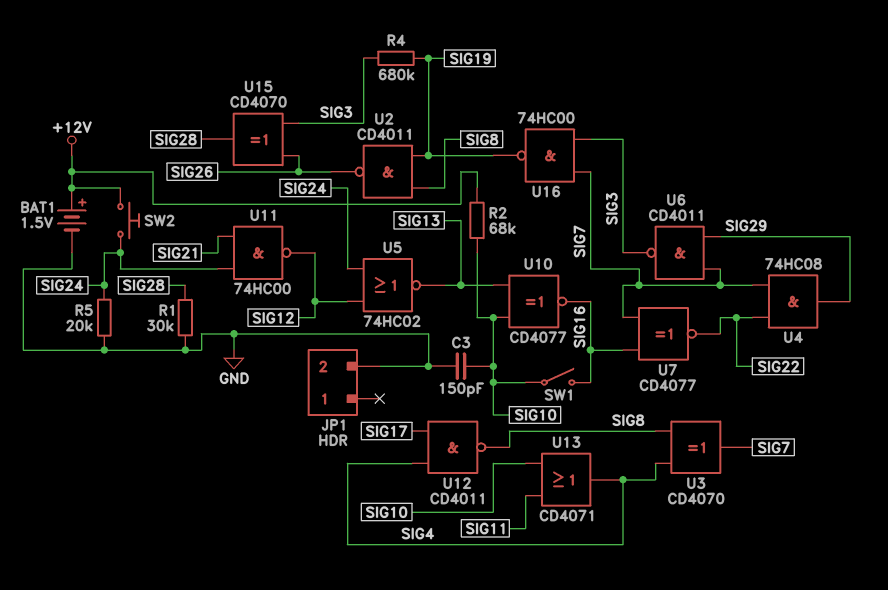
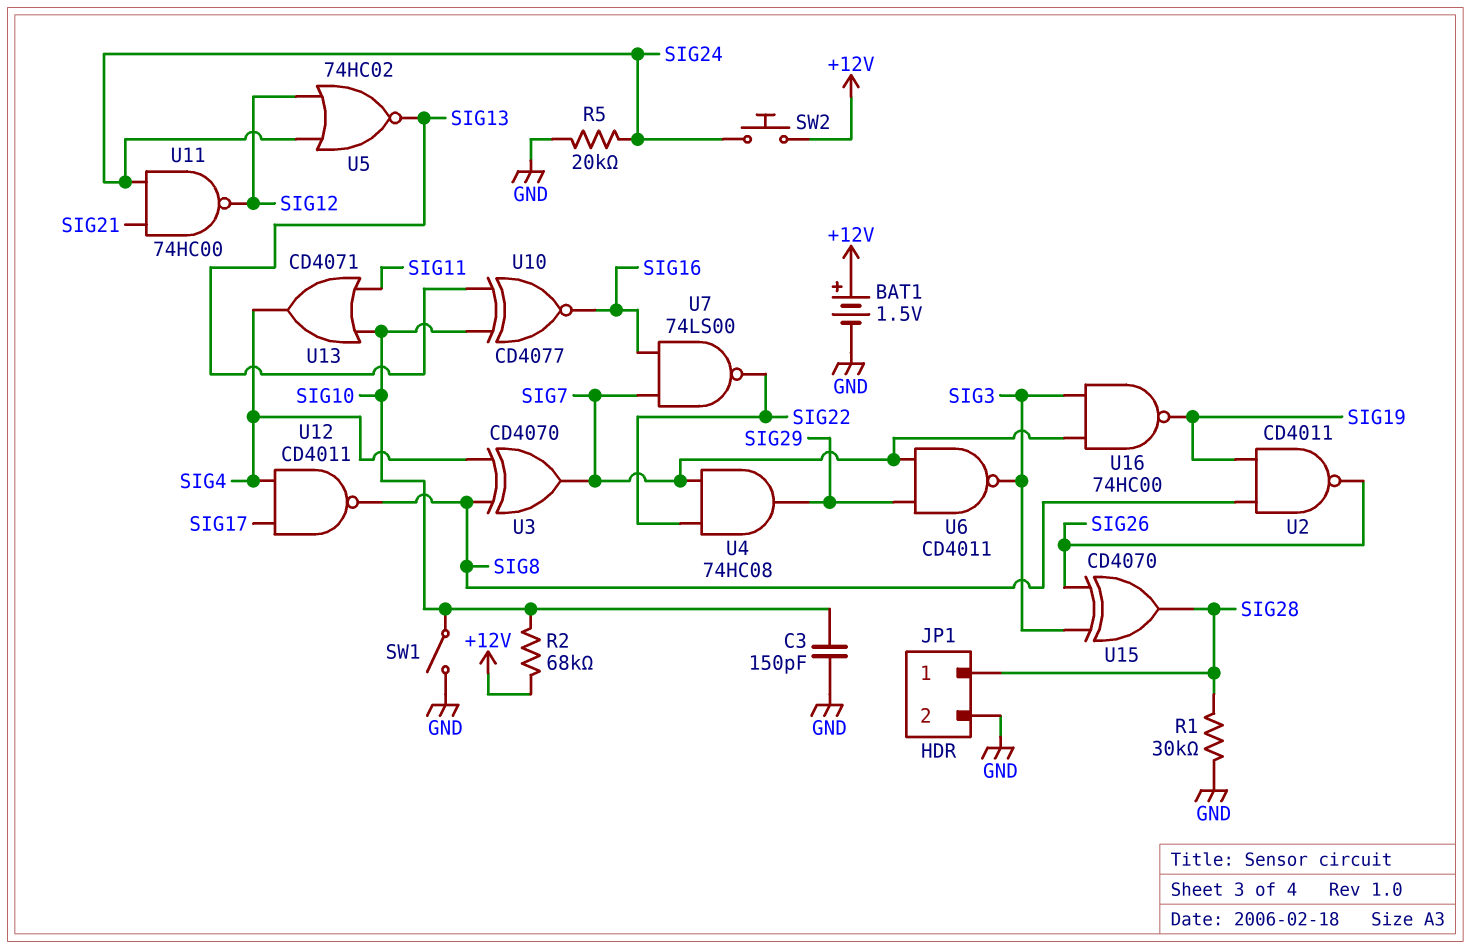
JP1 pin 1: none -> SIG28
R4: 680k (SIG3, SIG19) -> none
SW1: switch (SIG10, SIG16) -> switch (GND, SIG10)
U7: XNOR CD4077 (in SIG7, in SIG16, out SIG22) -> NAND 74LS00 (in SIG7, in SIG16, out SIG22)

